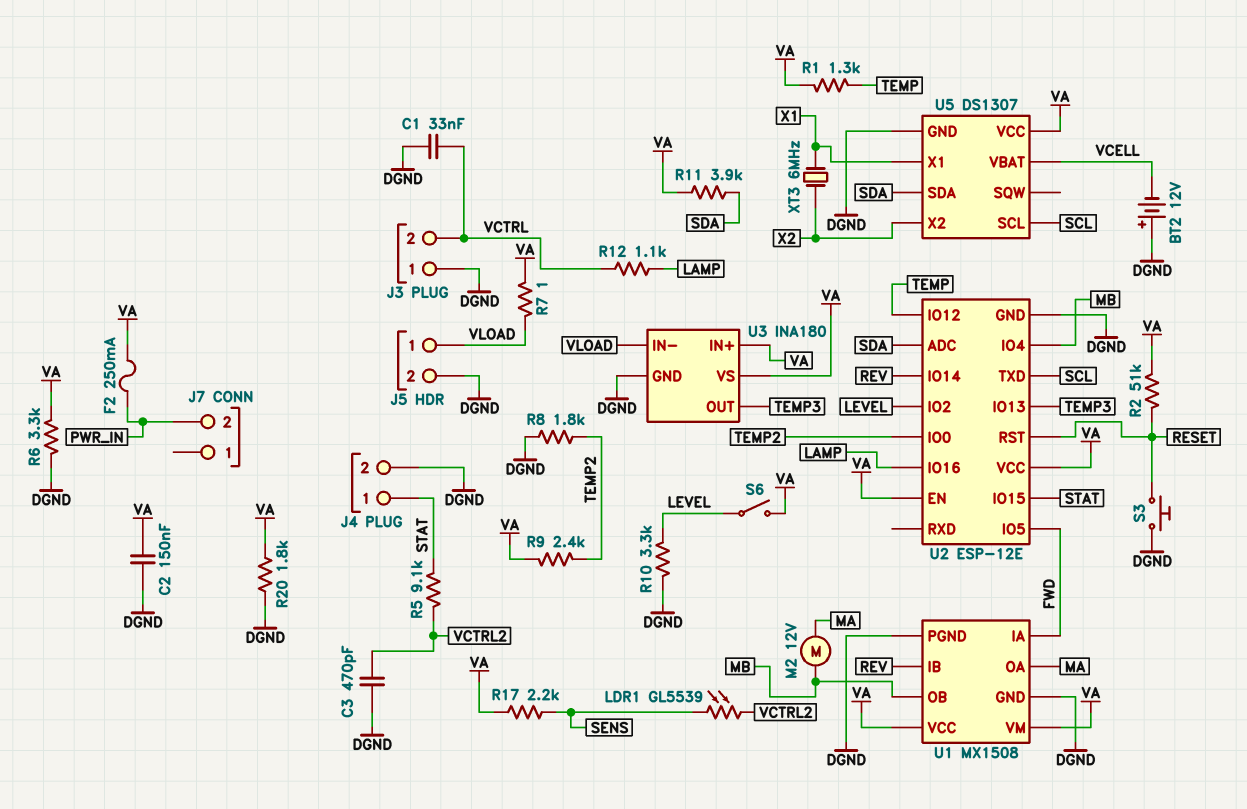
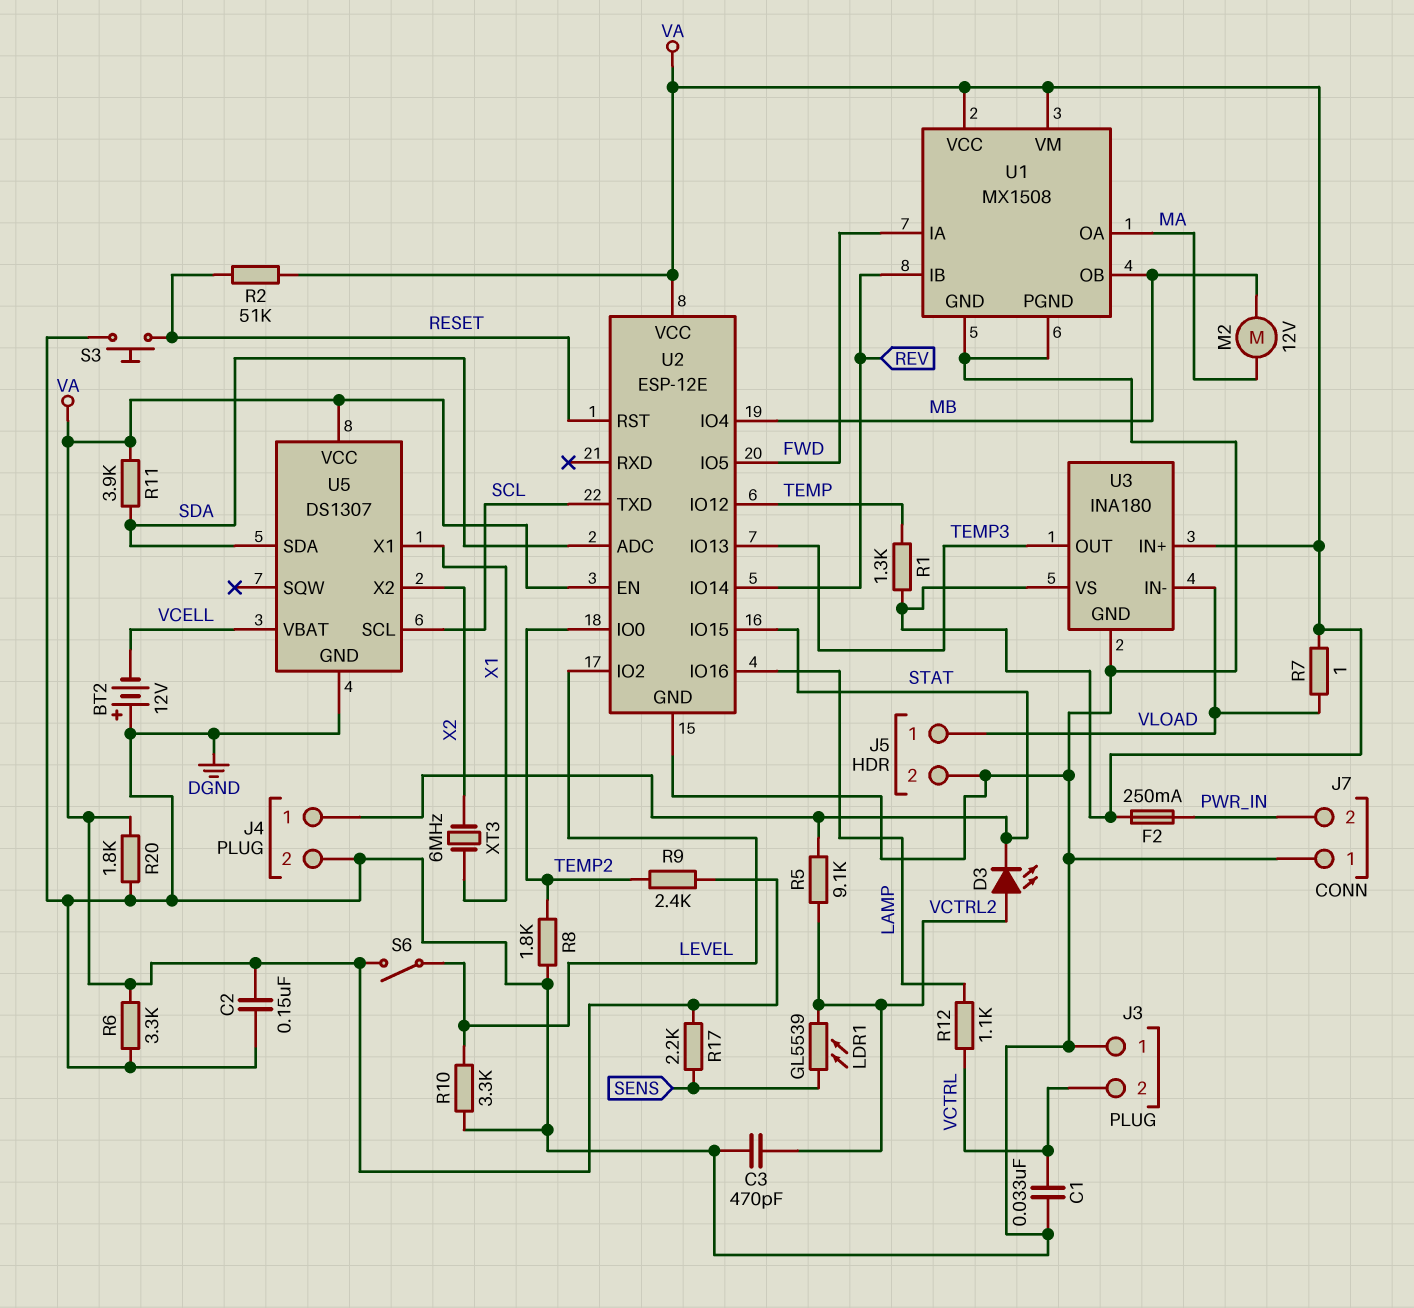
D3: none -> LED (A VCTRL2, K STAT)
J7 pin 1: none -> DGND

